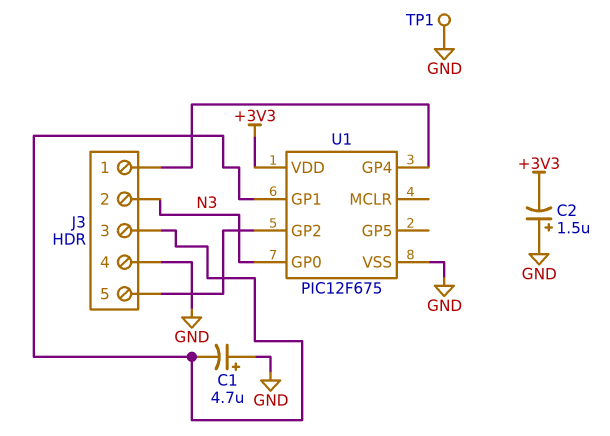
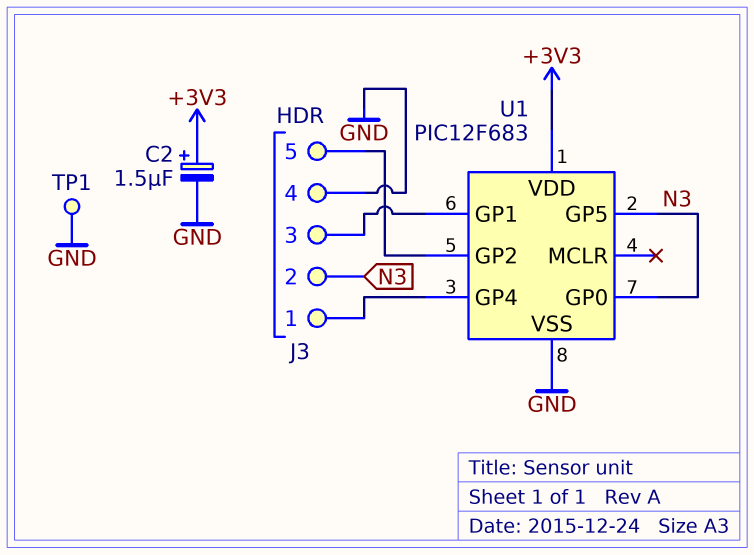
C1: 4.7uF (plus GND, minus J3/3) -> none
C2: 1.5uF (plus GND, minus +3V3) -> 1.5uF (plus +3V3, minus GND)
U1: PIC12F675 -> PIC12F683
U1 pin GP5: none -> N3

